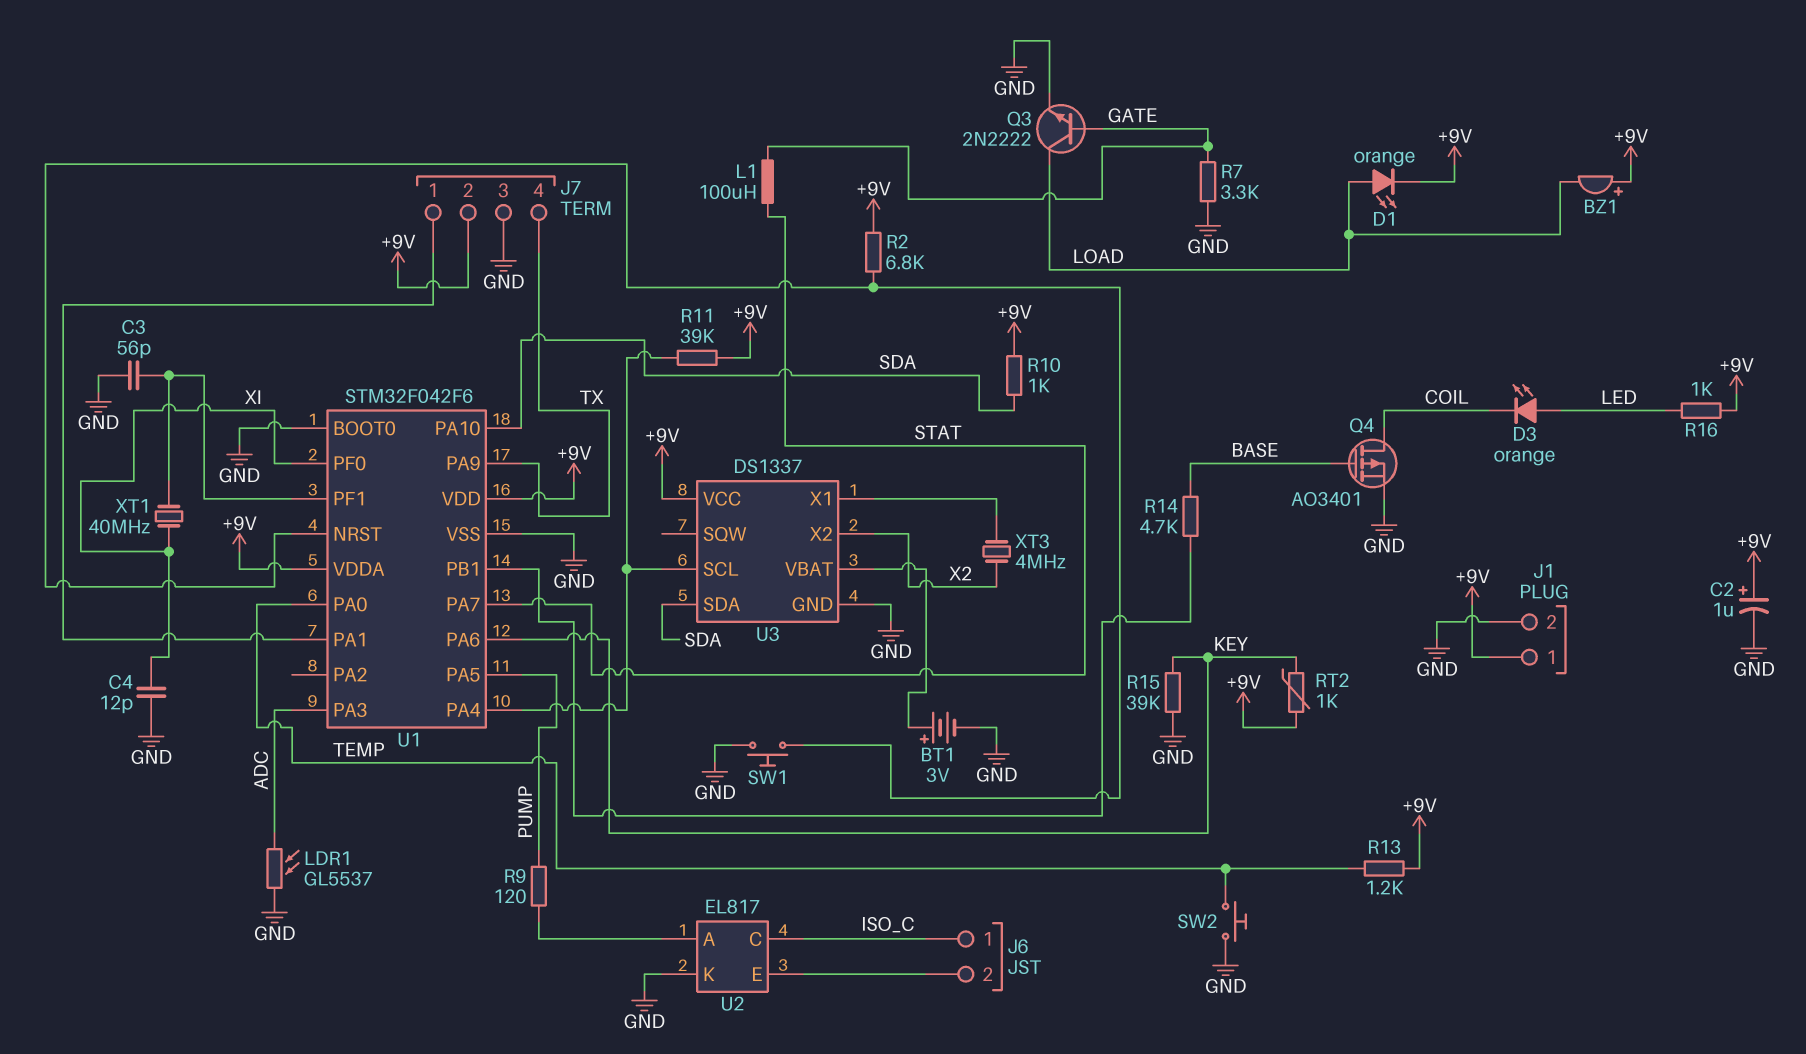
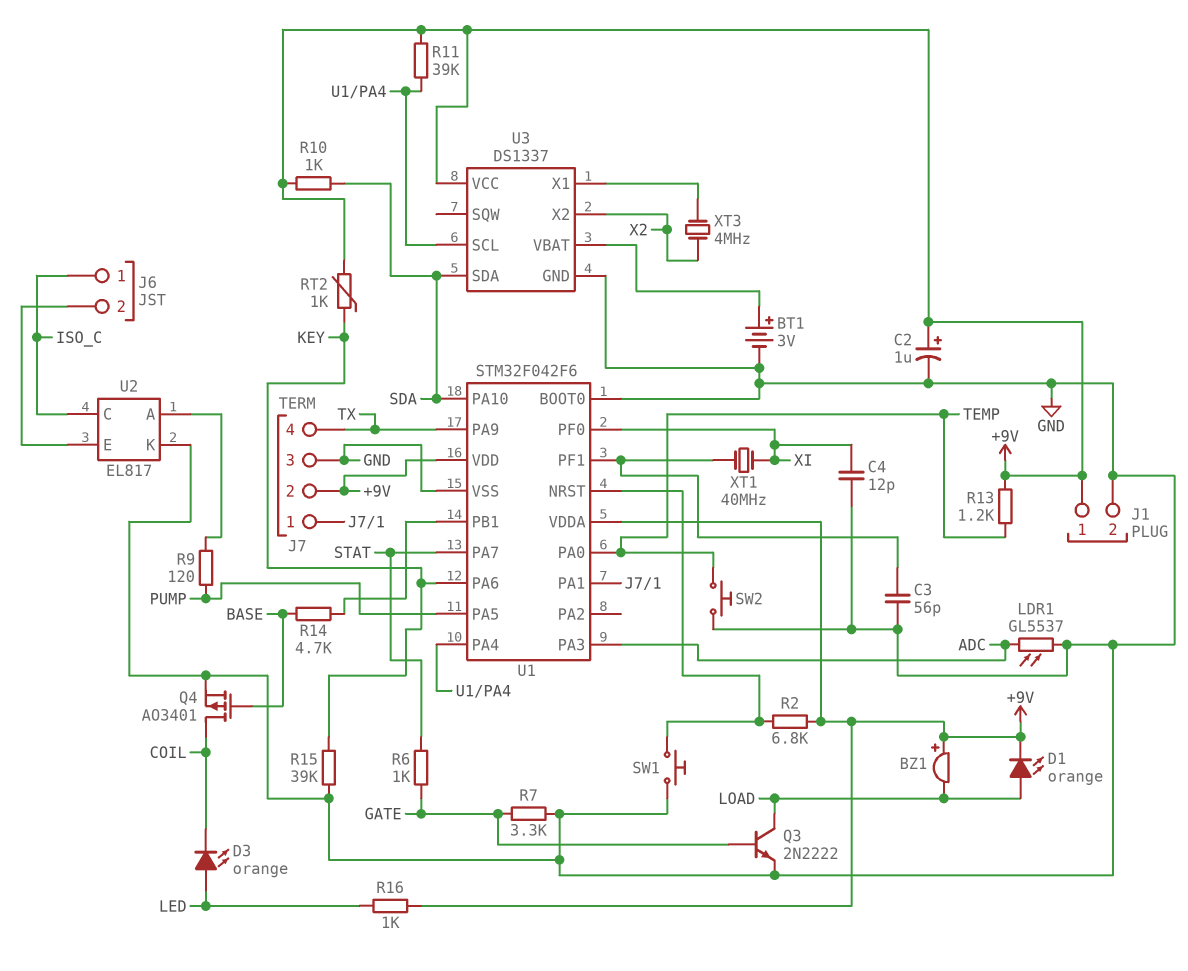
L1: 100uH (GATE, STAT) -> none
R6: none -> 1k (GATE, STAT)

